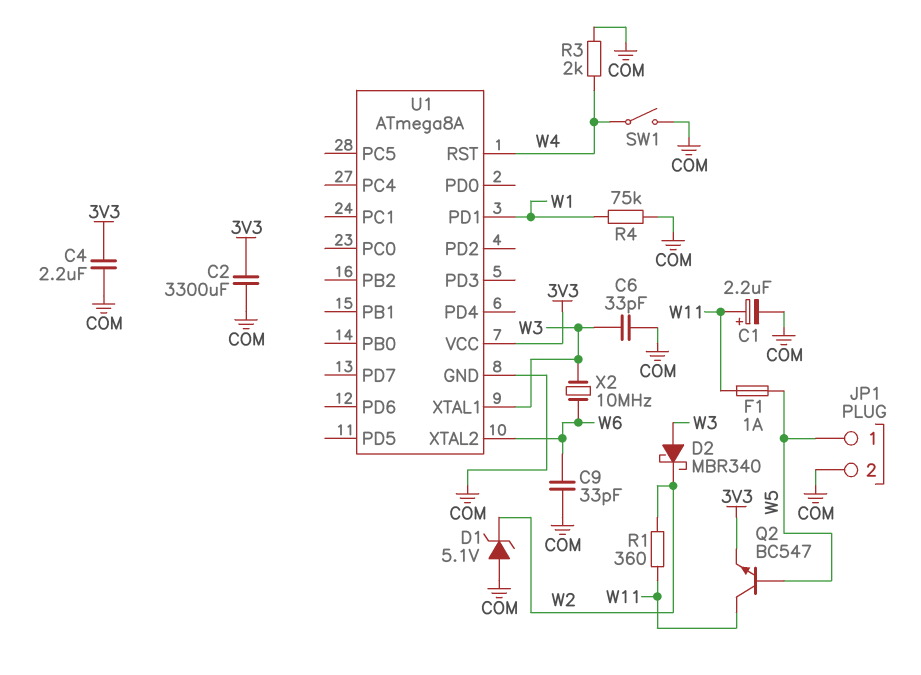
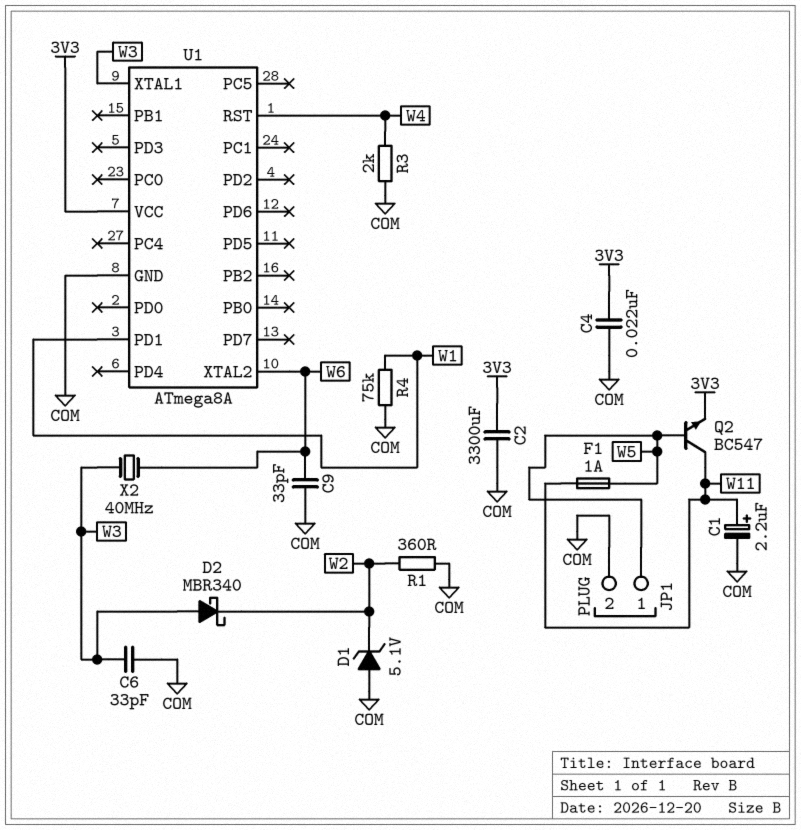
C4: 2.2uF (3V3, COM) -> 22nF (3V3, COM)
R1: 360 (W2, W11) -> 360 (COM, W2)
SW1: switch (COM, W4) -> none
X2: 10MHz (W3, W6) -> 40MHz (W3, W6)

